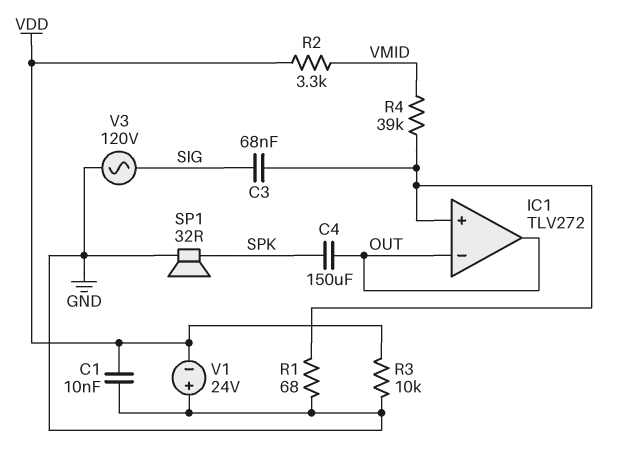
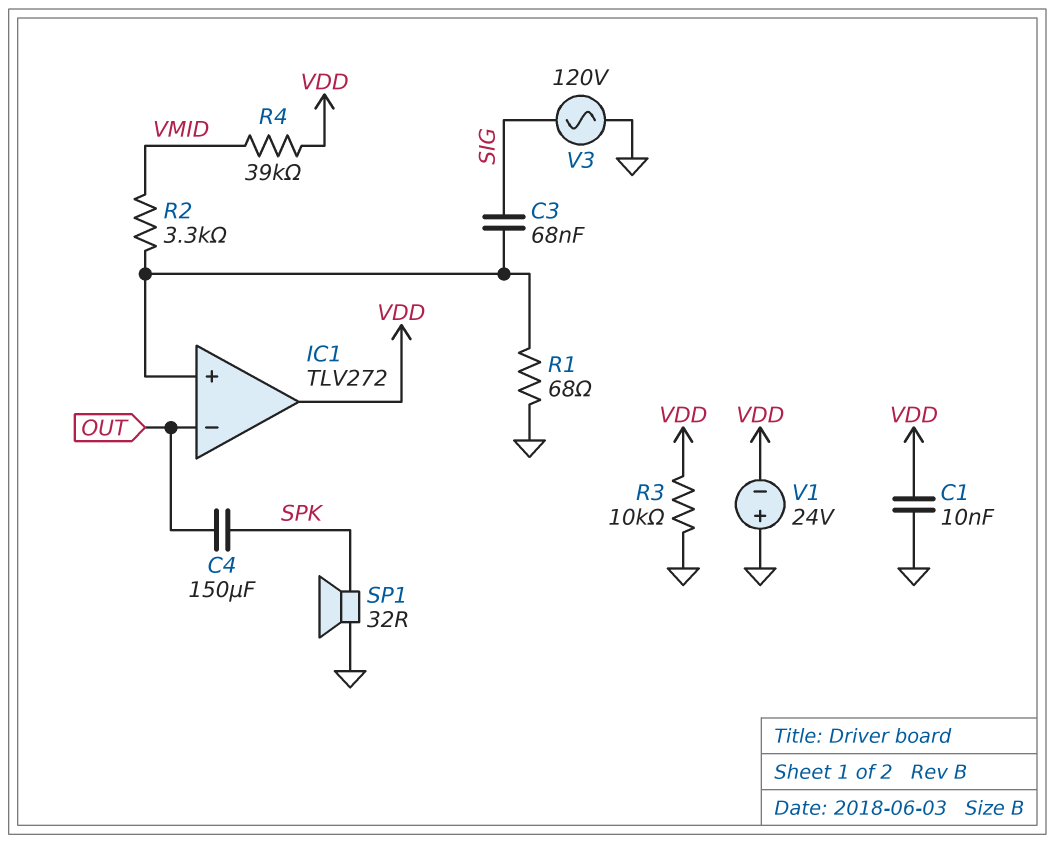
IC1 pin out: OUT -> VDD
R2: 3.3k (VDD, VMID) -> 3.3k (IC1/in+, VMID)
R4: 39k (IC1/in+, VMID) -> 39k (VDD, VMID)

